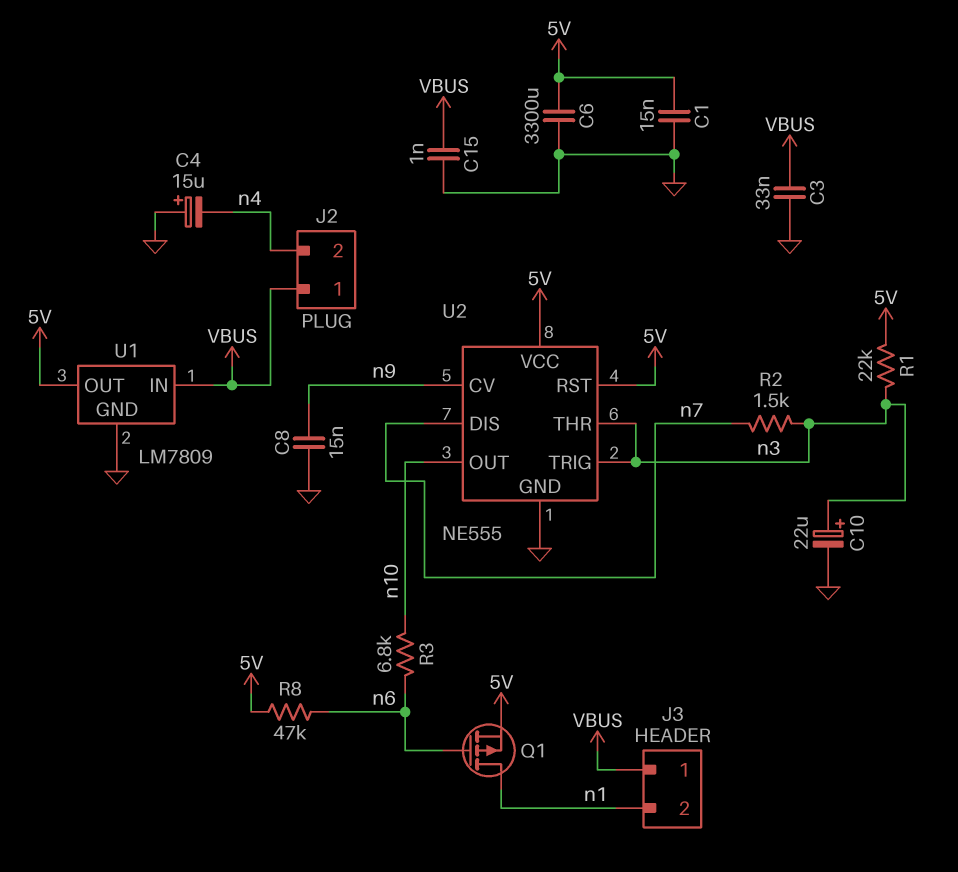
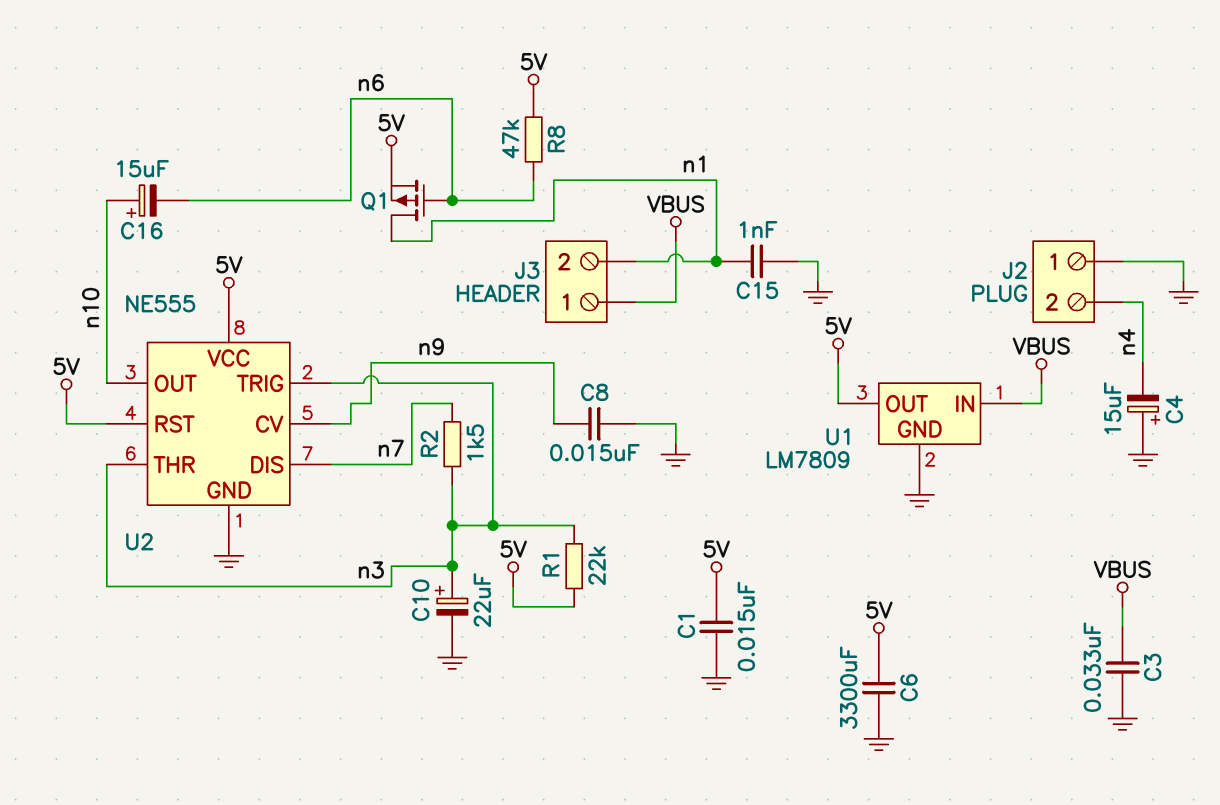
C15: 1nF (GND, VBUS) -> 1nF (GND, n1)
C16: none -> 15uF (plus n10, minus n6)
J2 pin 1: VBUS -> GND
R3: 6.8k (n6, n10) -> none

